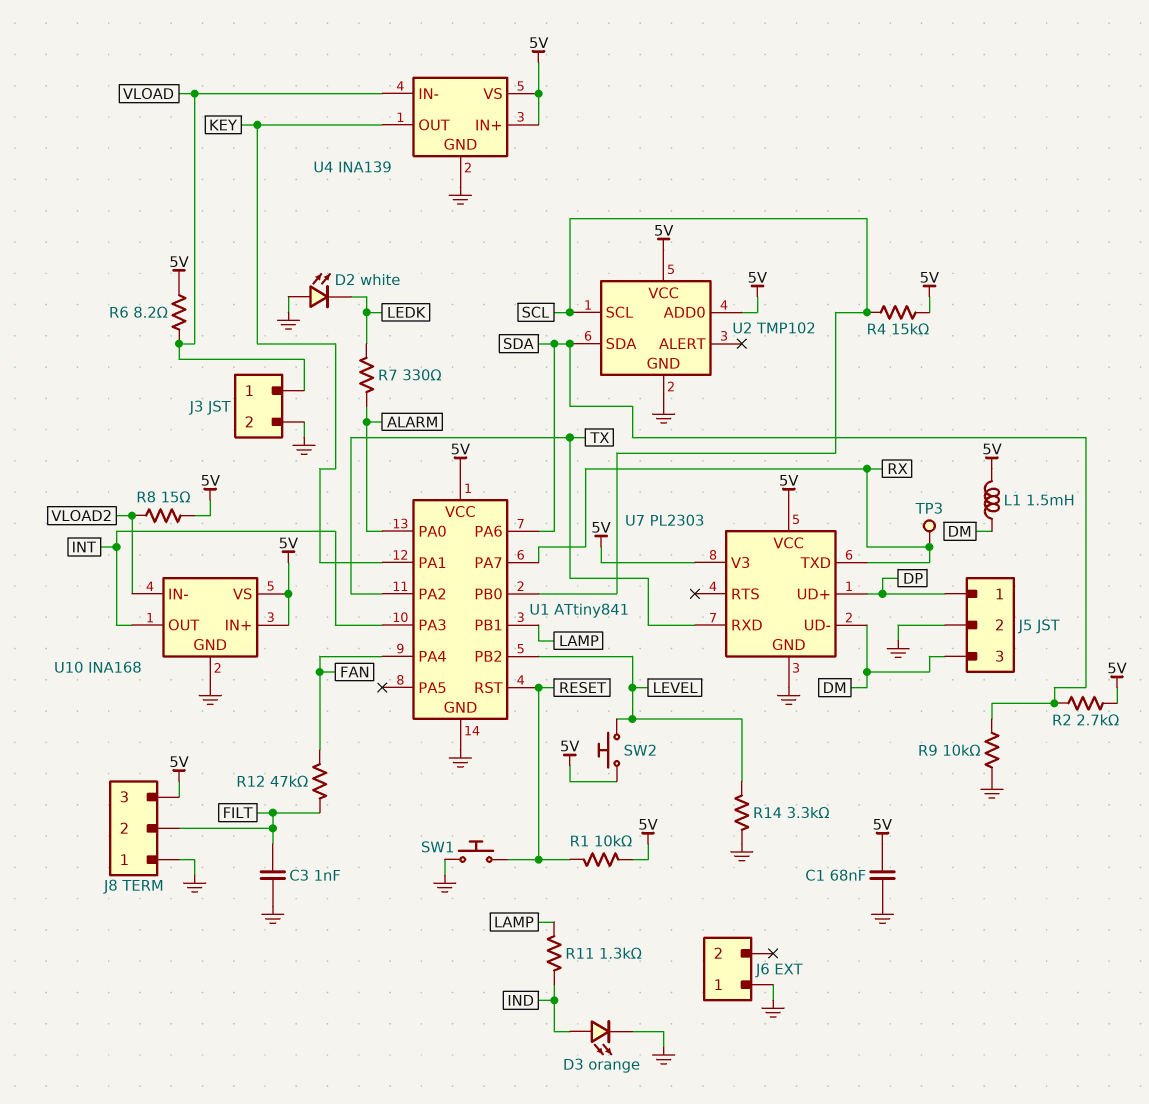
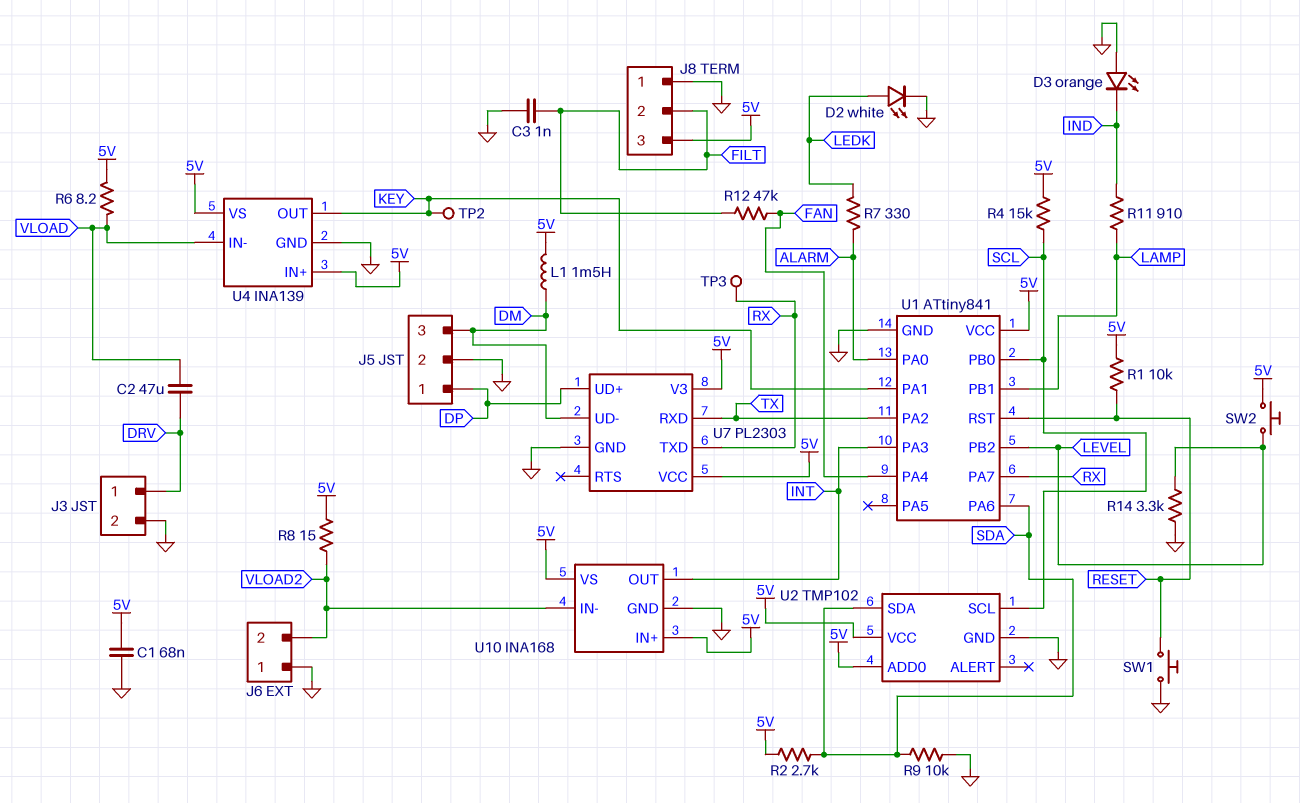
C2: none -> 47uF (DRV, VLOAD)
D2: LED white (A GND, K LEDK) -> LED white (A LEDK, K GND)
D3: LED orange (A IND, K GND) -> LED orange (A GND, K IND)
J3 pin 1: VLOAD -> DRV
J6 pin 2: none -> VLOAD2
R11: 1.3k (IND, LAMP) -> 910 (IND, LAMP)
TP2: none -> test point (KEY)

